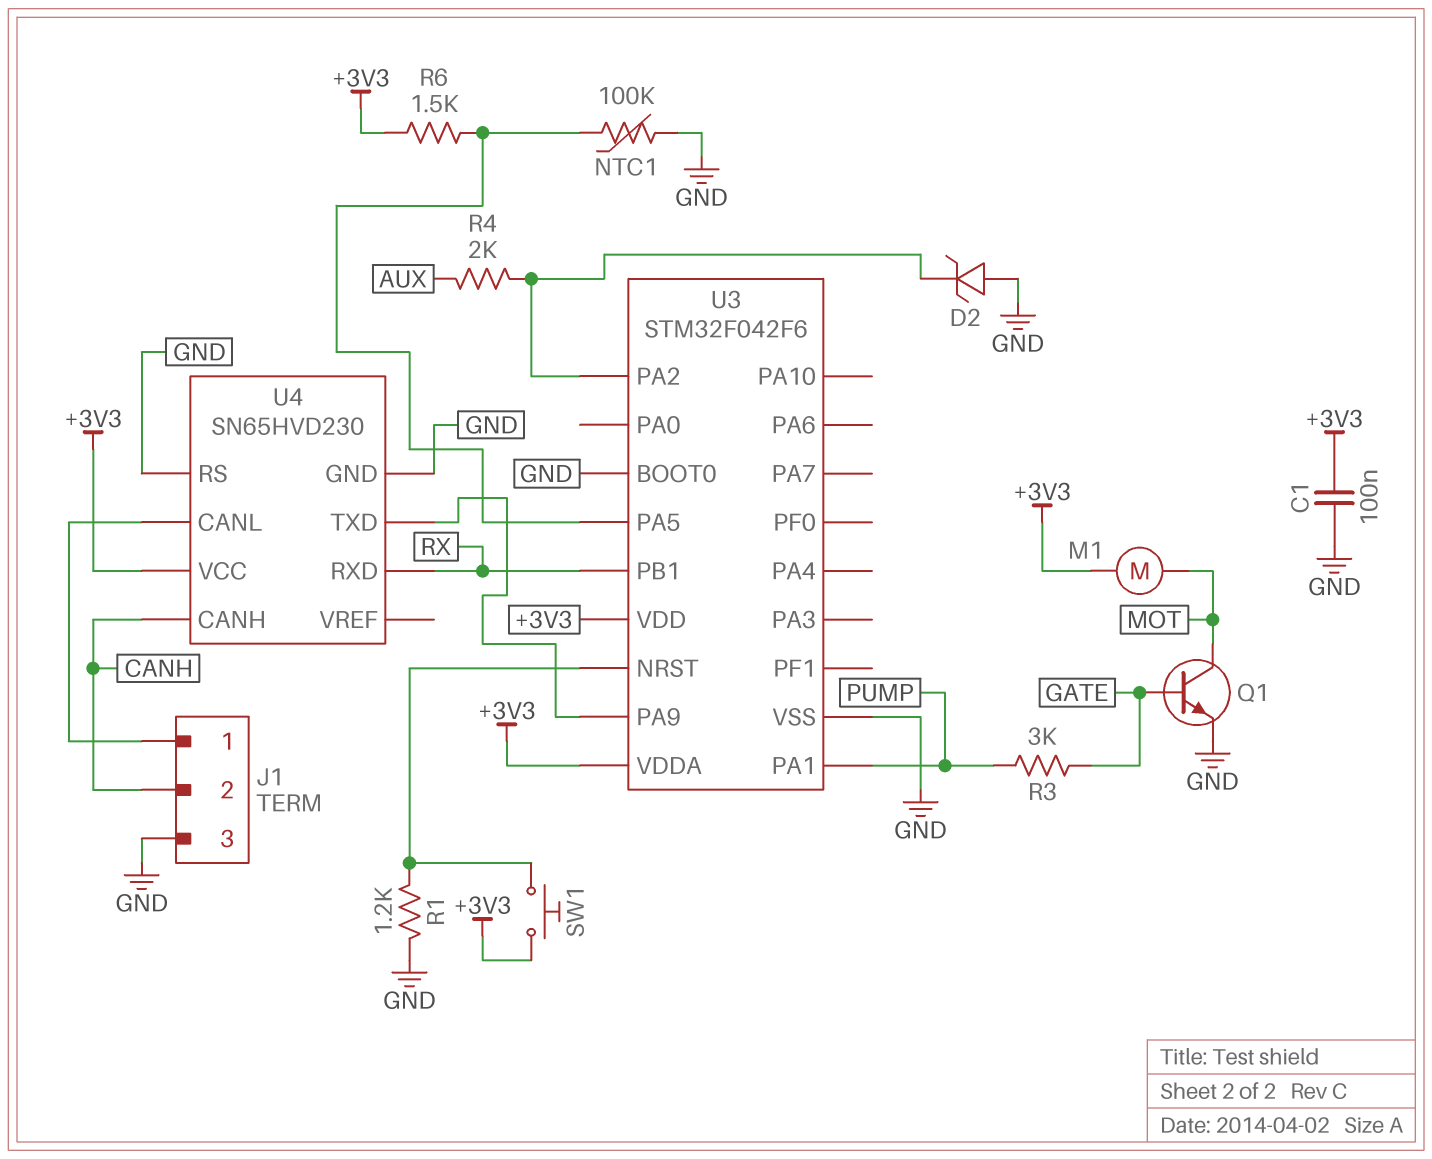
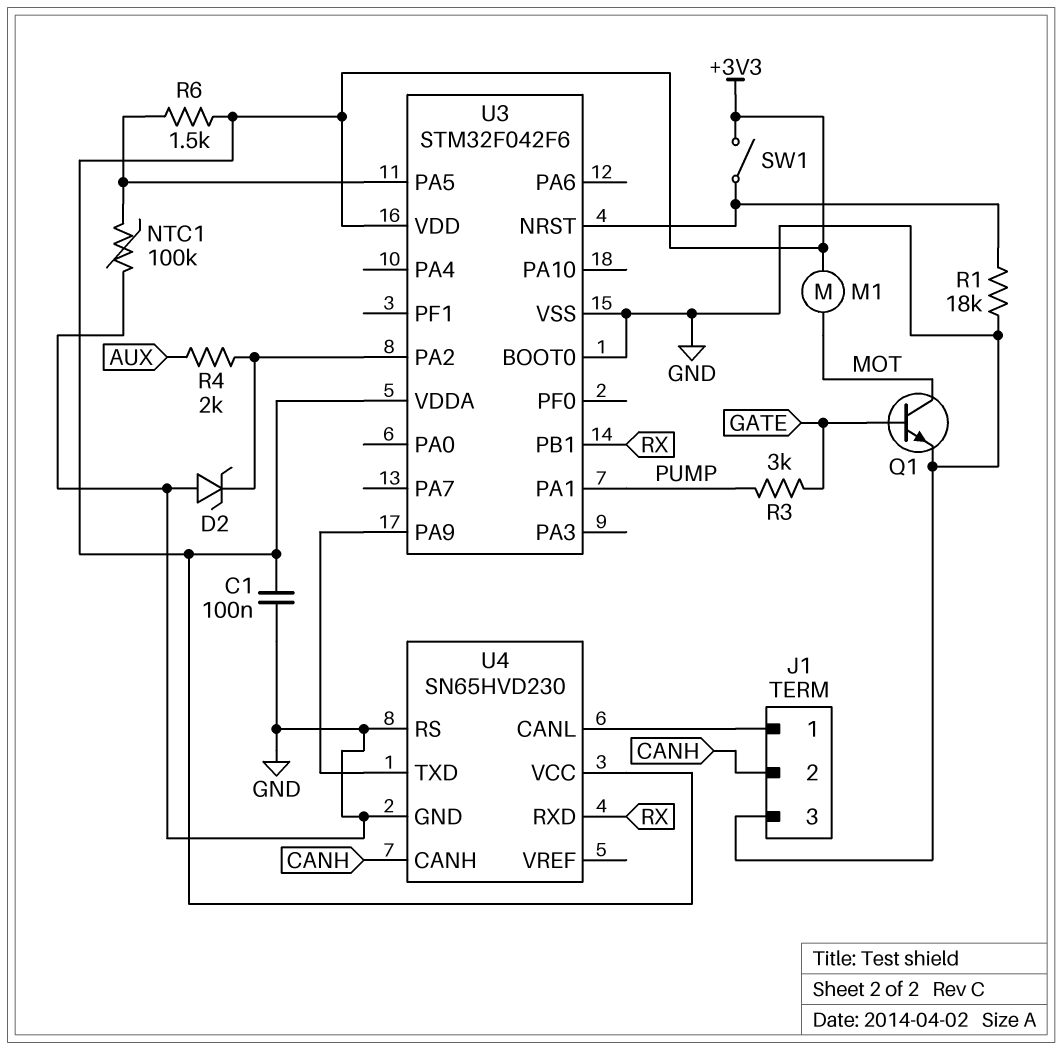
R1: 1.2k (GND, U3/NRST) -> 18k (GND, U3/NRST)
SW1: button (+3V3, U3/NRST) -> switch (+3V3, U3/NRST)

